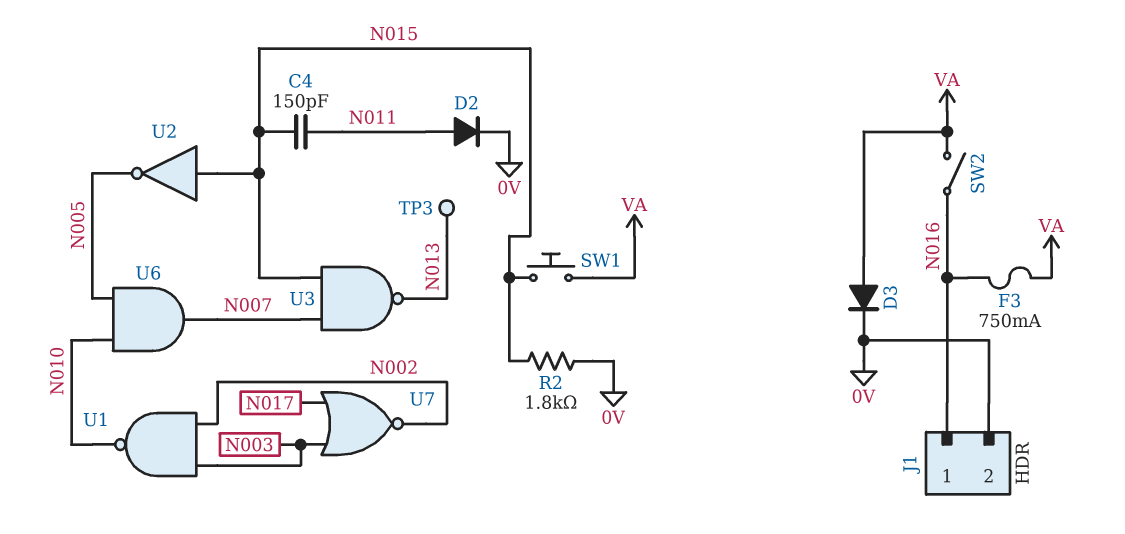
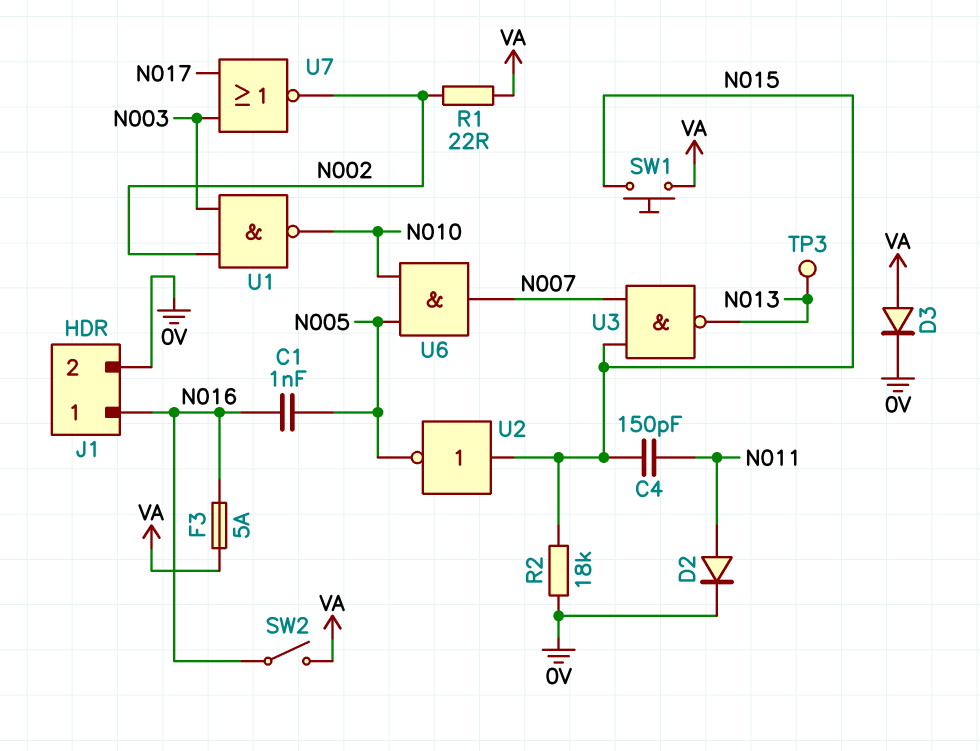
C1: none -> 1nF (N005, N016)
F3: 750mA (N016, VA) -> 5A (N016, VA)
R1: none -> 22 (N002, VA)
R2: 1.8k (0V, N015) -> 18k (0V, N015)

